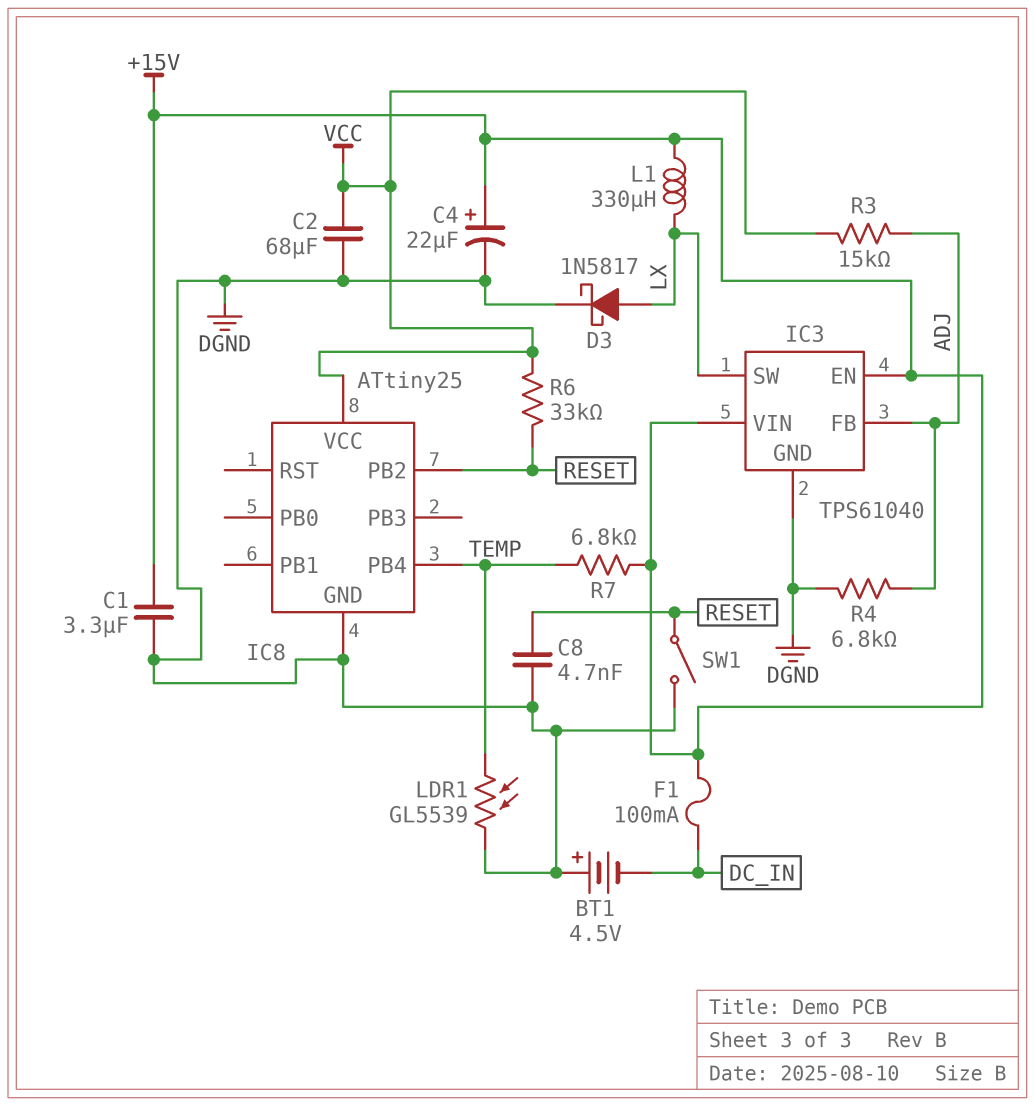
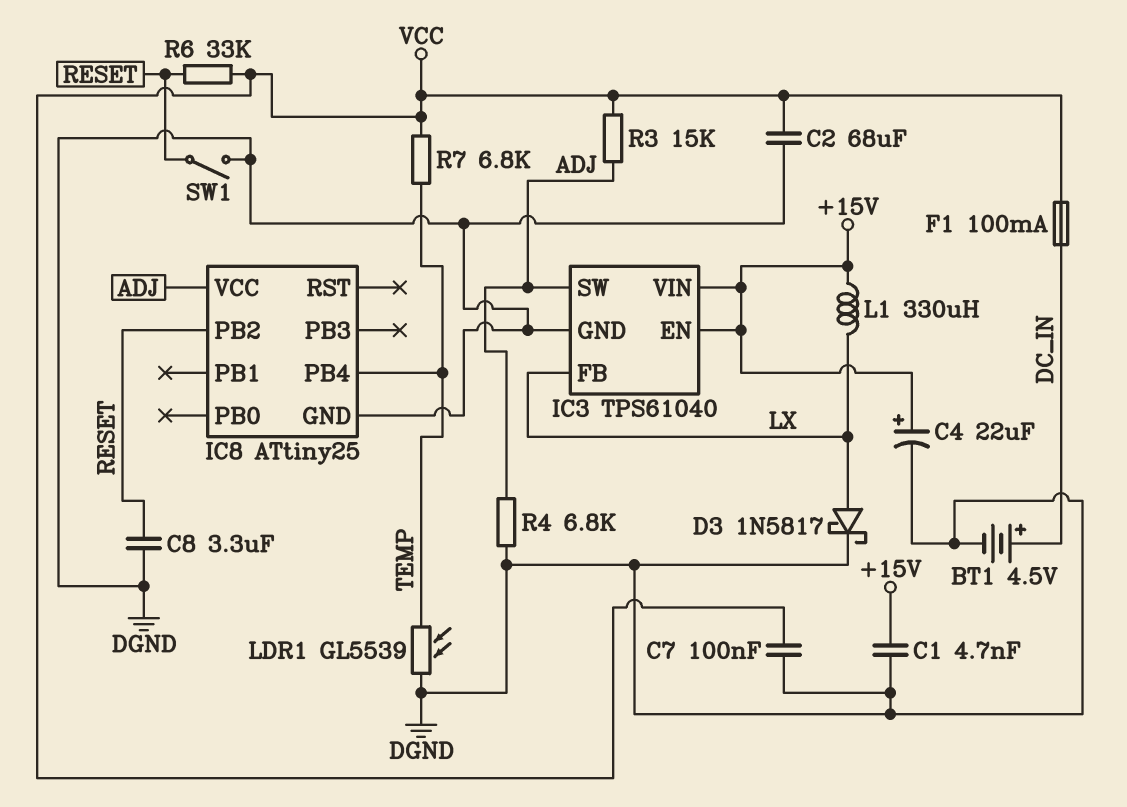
BT1: 4.5V (plus DGND, minus DC_IN) -> 4.5V (plus DC_IN, minus DGND)
C1: 3.3uF (+15V, DGND) -> 4.7nF (+15V, DGND)
C7: none -> 100nF (DGND, VCC)
C8: 4.7nF (DGND, RESET) -> 3.3uF (DGND, RESET)
F1: 100mA (+15V, DC_IN) -> 100mA (DC_IN, VCC)
IC3 pin FB: ADJ -> LX
IC3 pin SW: LX -> ADJ
IC8 pin VCC: VCC -> ADJ
R7: 6.8k (+15V, TEMP) -> 6.8k (TEMP, VCC)

